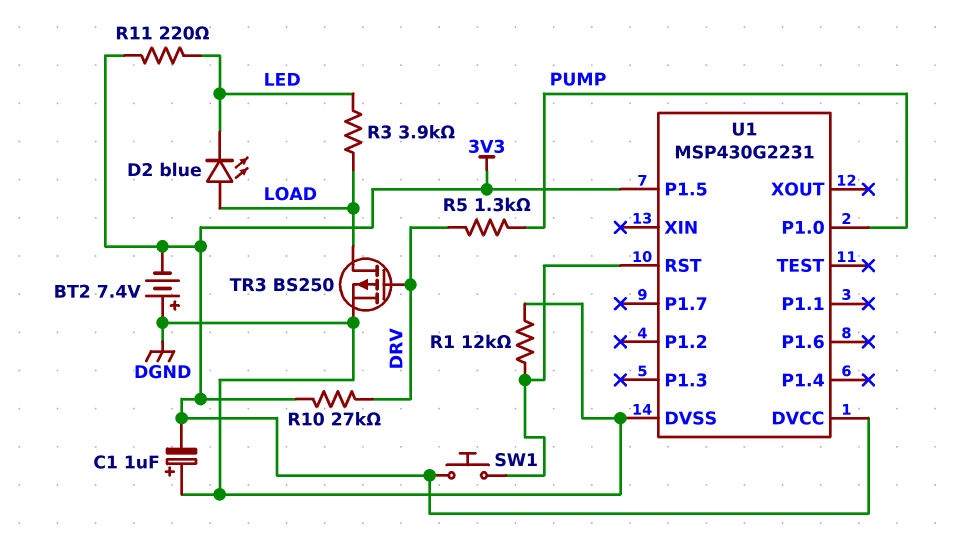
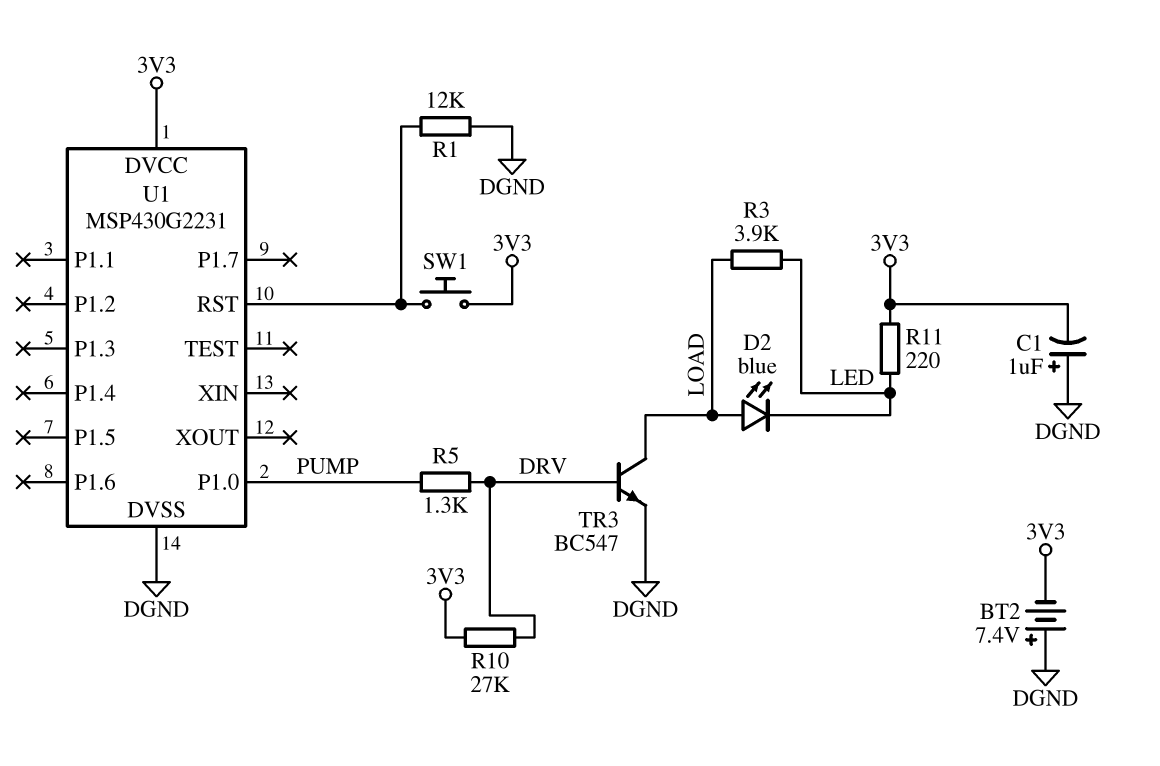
TR3: PMOS BS250 (G DRV, D LOAD, S DGND) -> NPN BC547 (B DRV, C LOAD, E DGND)
U1 pin P1.5: 3V3 -> none

